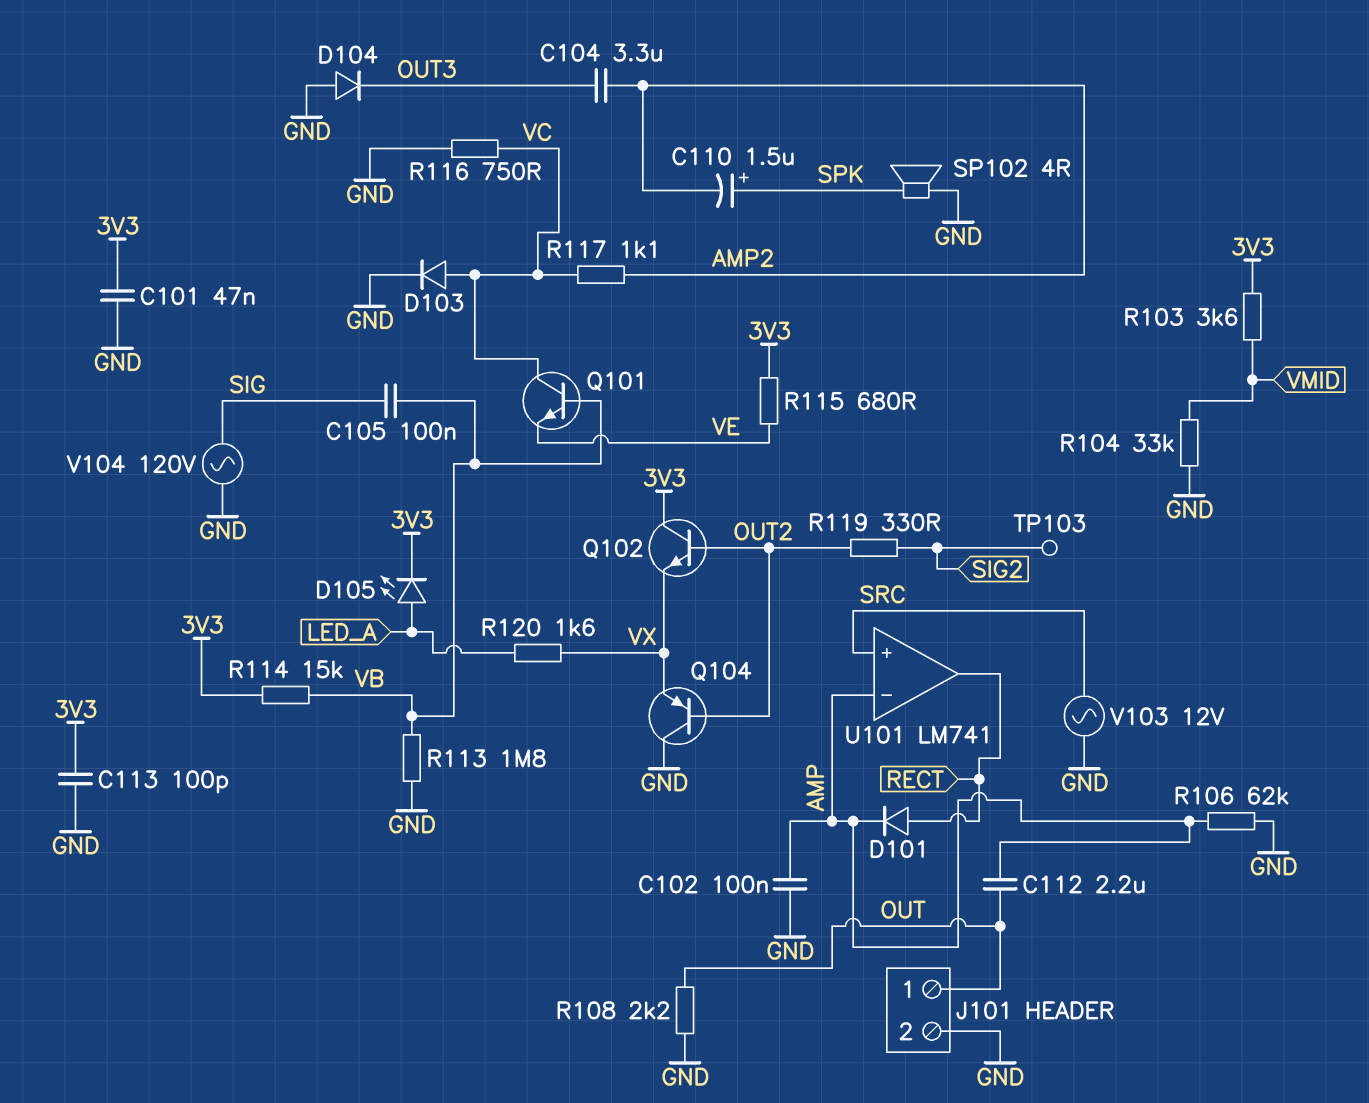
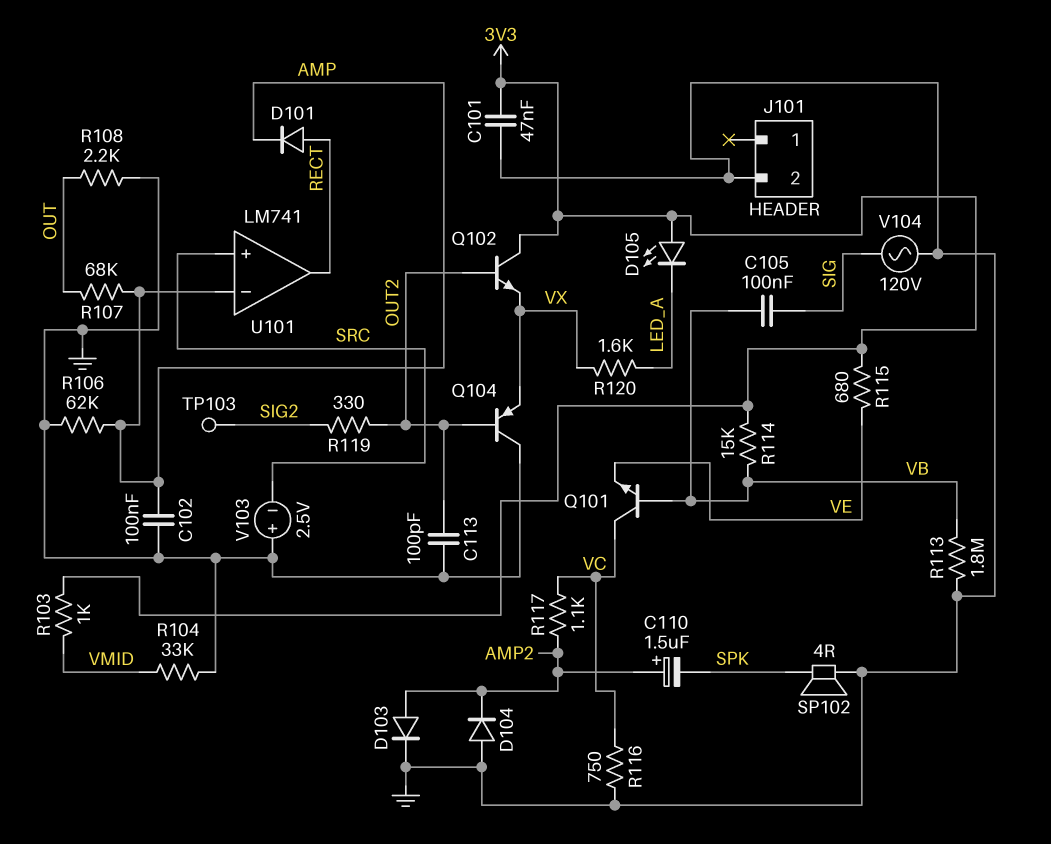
C104: 3.3uF (AMP2, OUT3) -> none
C110: 1.5uF (plus SPK, minus AMP2) -> 1.5uF (plus AMP2, minus SPK)
C112: 2.2uF (AMP, OUT) -> none
C113: 100pF (3V3, GND) -> 100pF (GND, OUT2)
D103: diode (A VC, K GND) -> diode (A AMP2, K GND)
D104: diode (A GND, K OUT3) -> diode (A GND, K AMP2)
D105: LED (A LED_A, K 3V3) -> LED (A 3V3, K LED_A)
J101 pin 1: OUT -> none
R103: 3.6k (3V3, VMID) -> 1k (3V3, VMID)
R107: none -> 68k (AMP, OUT)
V103: AC 12V (GND, SRC) -> 2.5V (plus GND, minus SRC)

